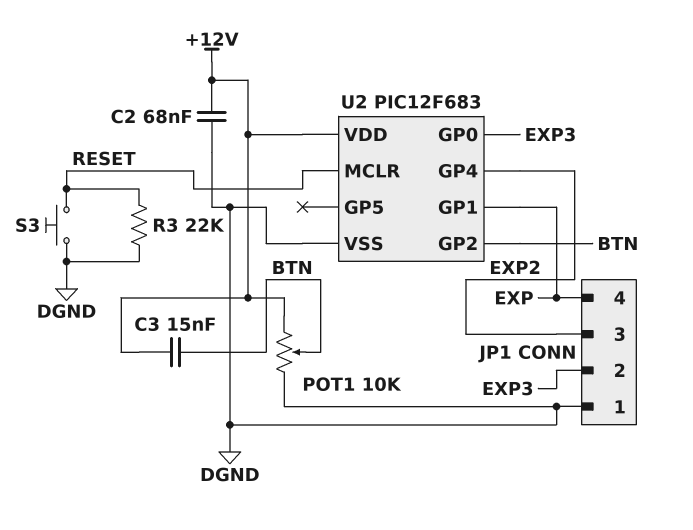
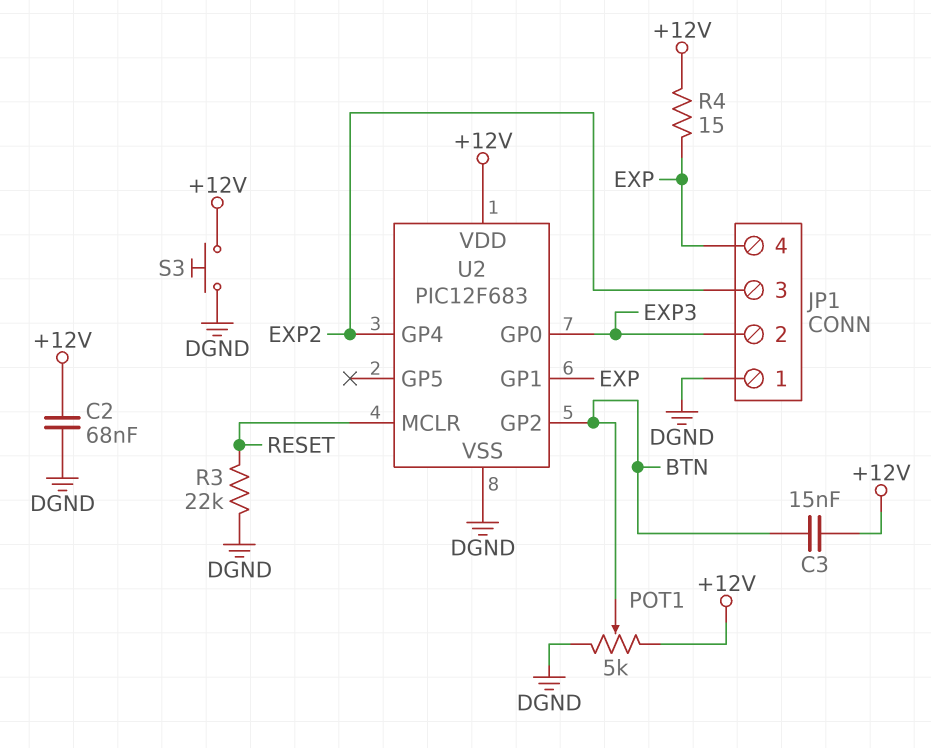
POT1: 10k (+12V, DGND, wiper BTN) -> 5k (+12V, DGND, wiper BTN)
R4: none -> 15 (+12V, EXP)
S3: button (DGND, RESET) -> button (+12V, DGND)

